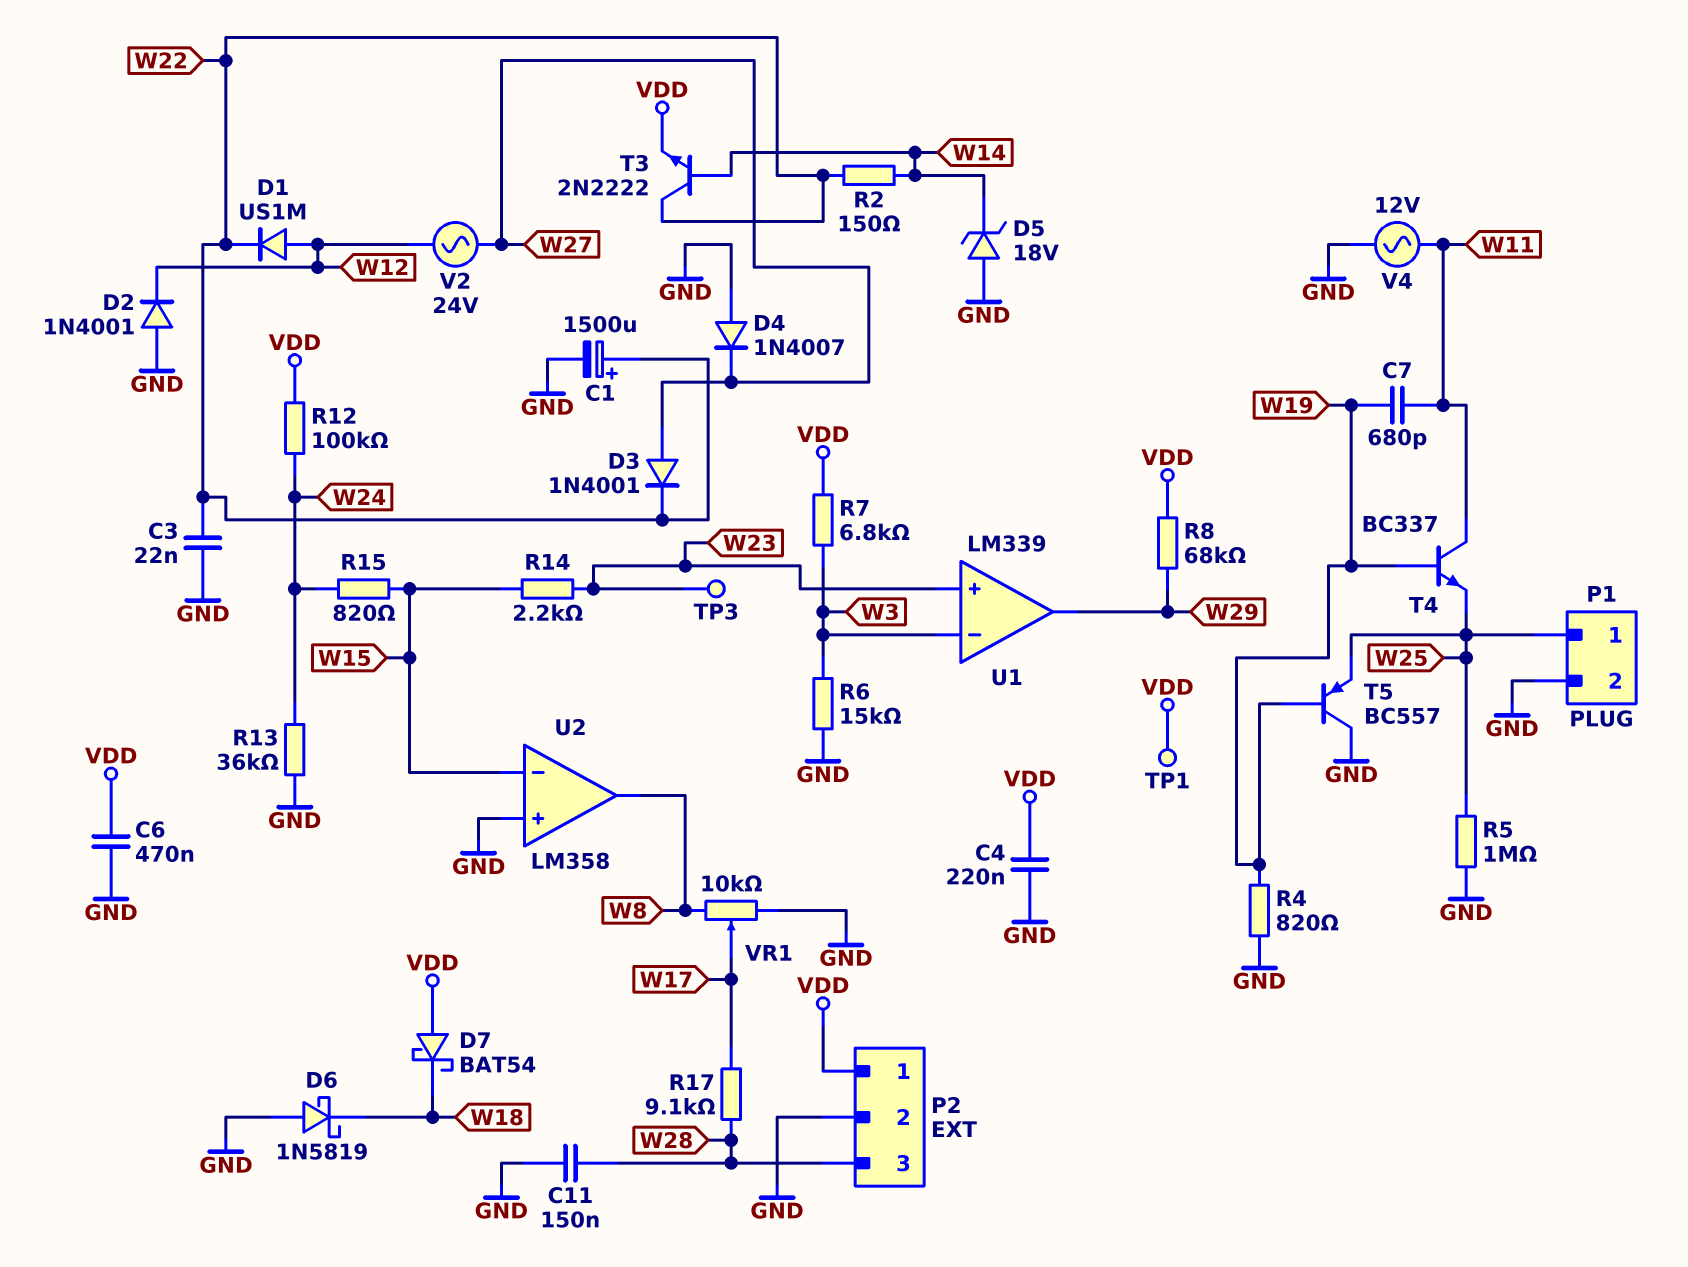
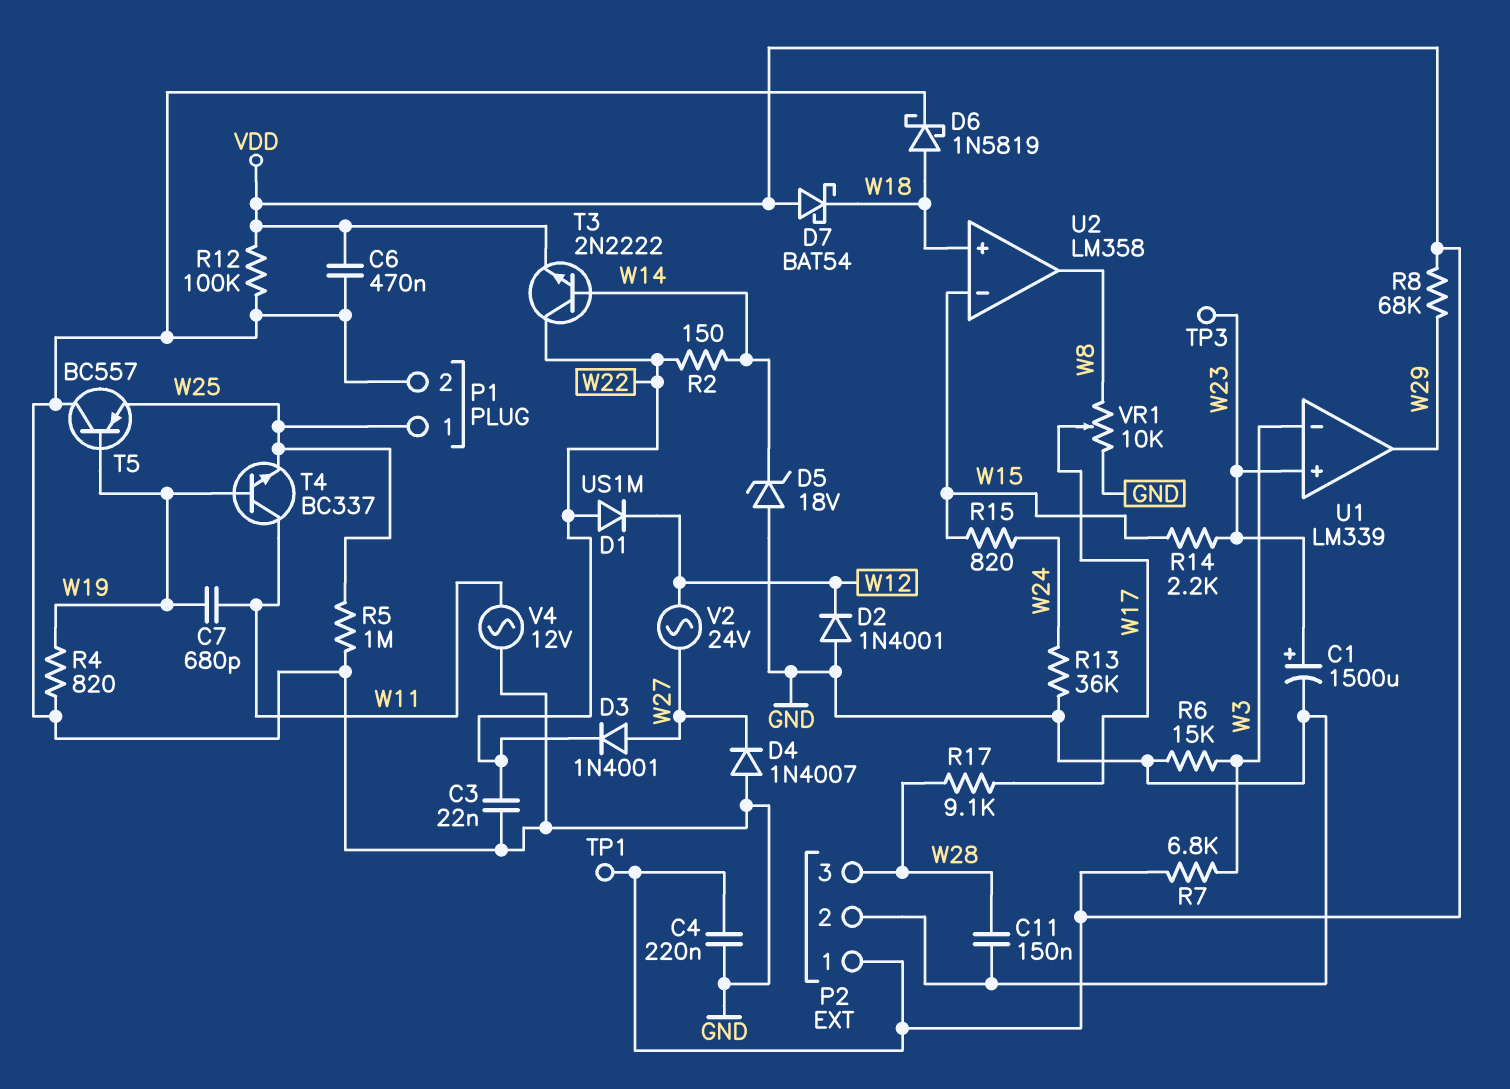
C1: 1500uF (plus W22, minus GND) -> 1500uF (plus W23, minus GND)
D1: diode US1M (A W12, K W22) -> diode US1M (A W22, K W12)
D6: schottky 1N5819 (A GND, K W18) -> schottky 1N5819 (A W18, K GND)
R12: 100k (VDD, W24) -> 100k (GND, VDD)
U2 pin in+: GND -> W18

